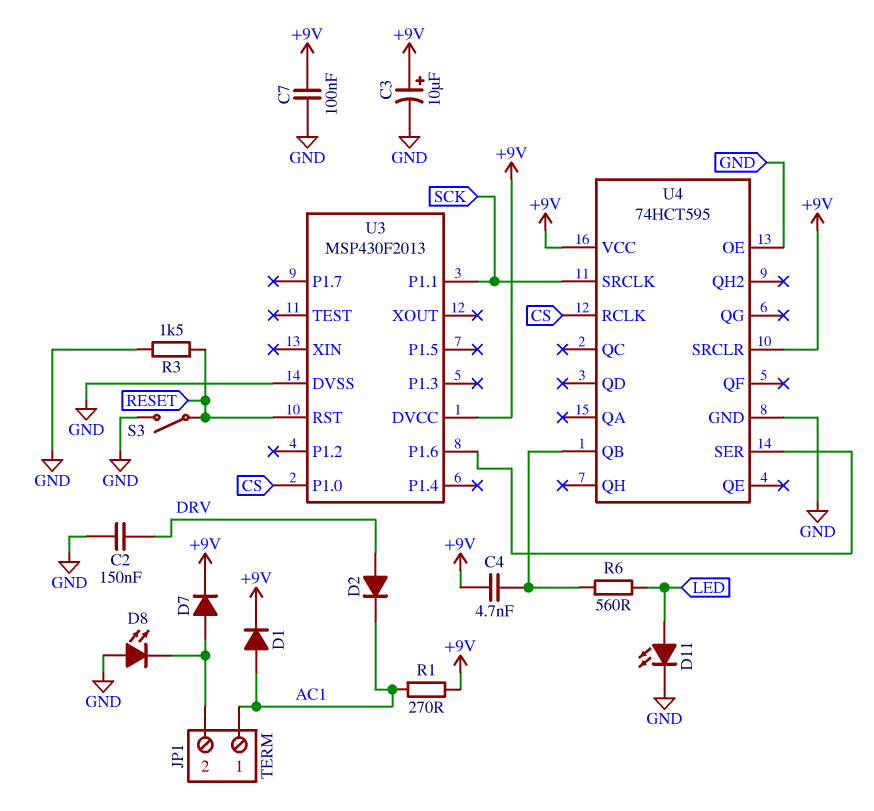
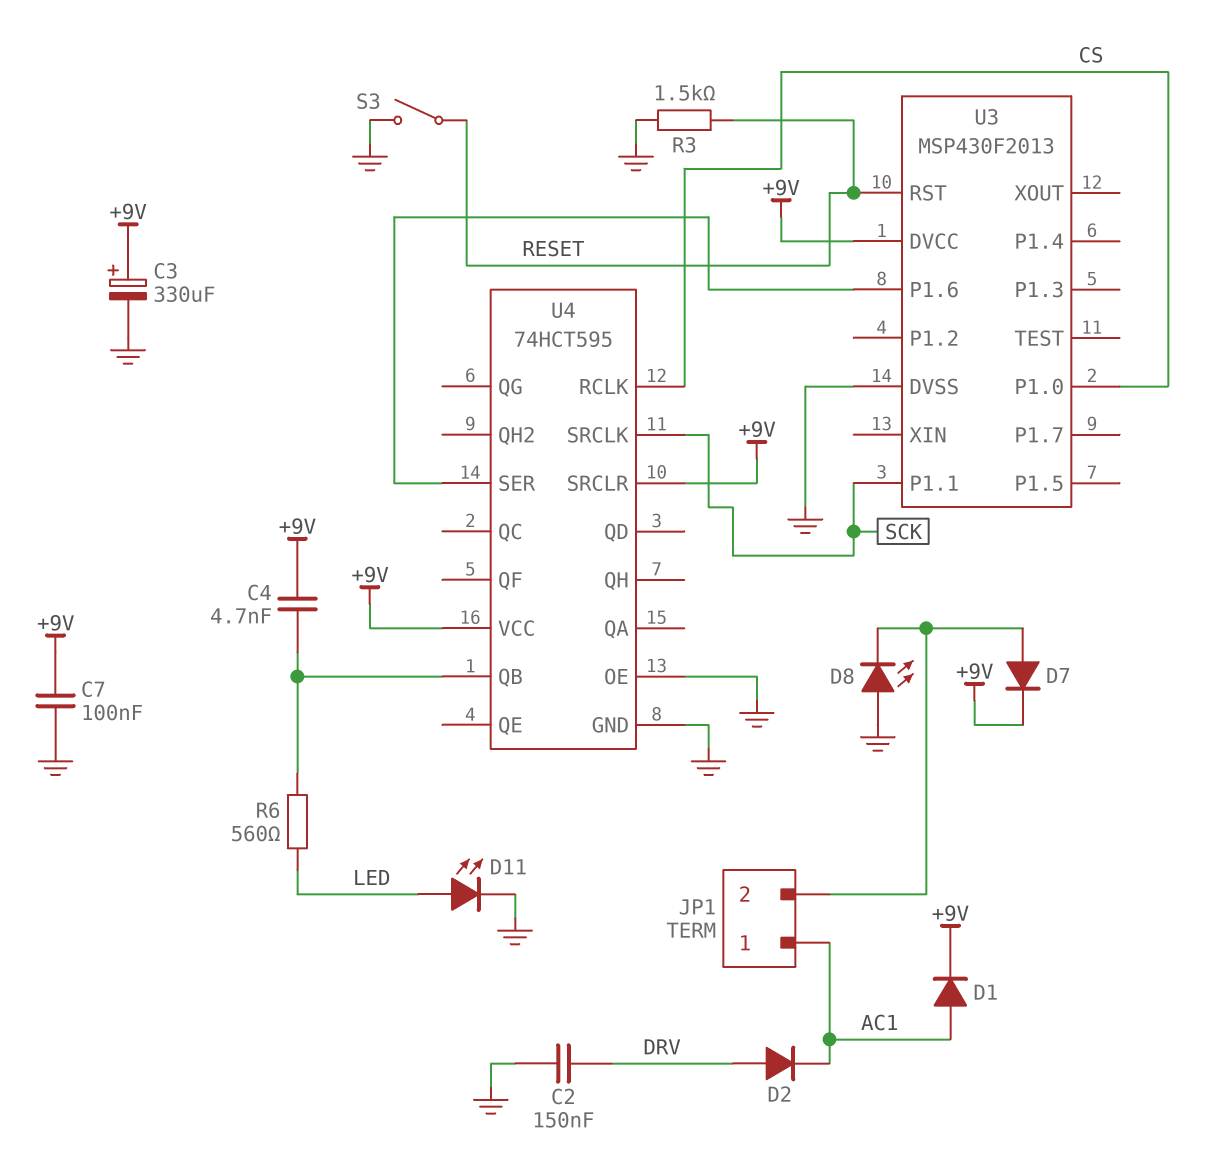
C3: 10uF (plus +9V, minus GND) -> 330uF (plus +9V, minus GND)
R1: 270 (+9V, AC1) -> none

